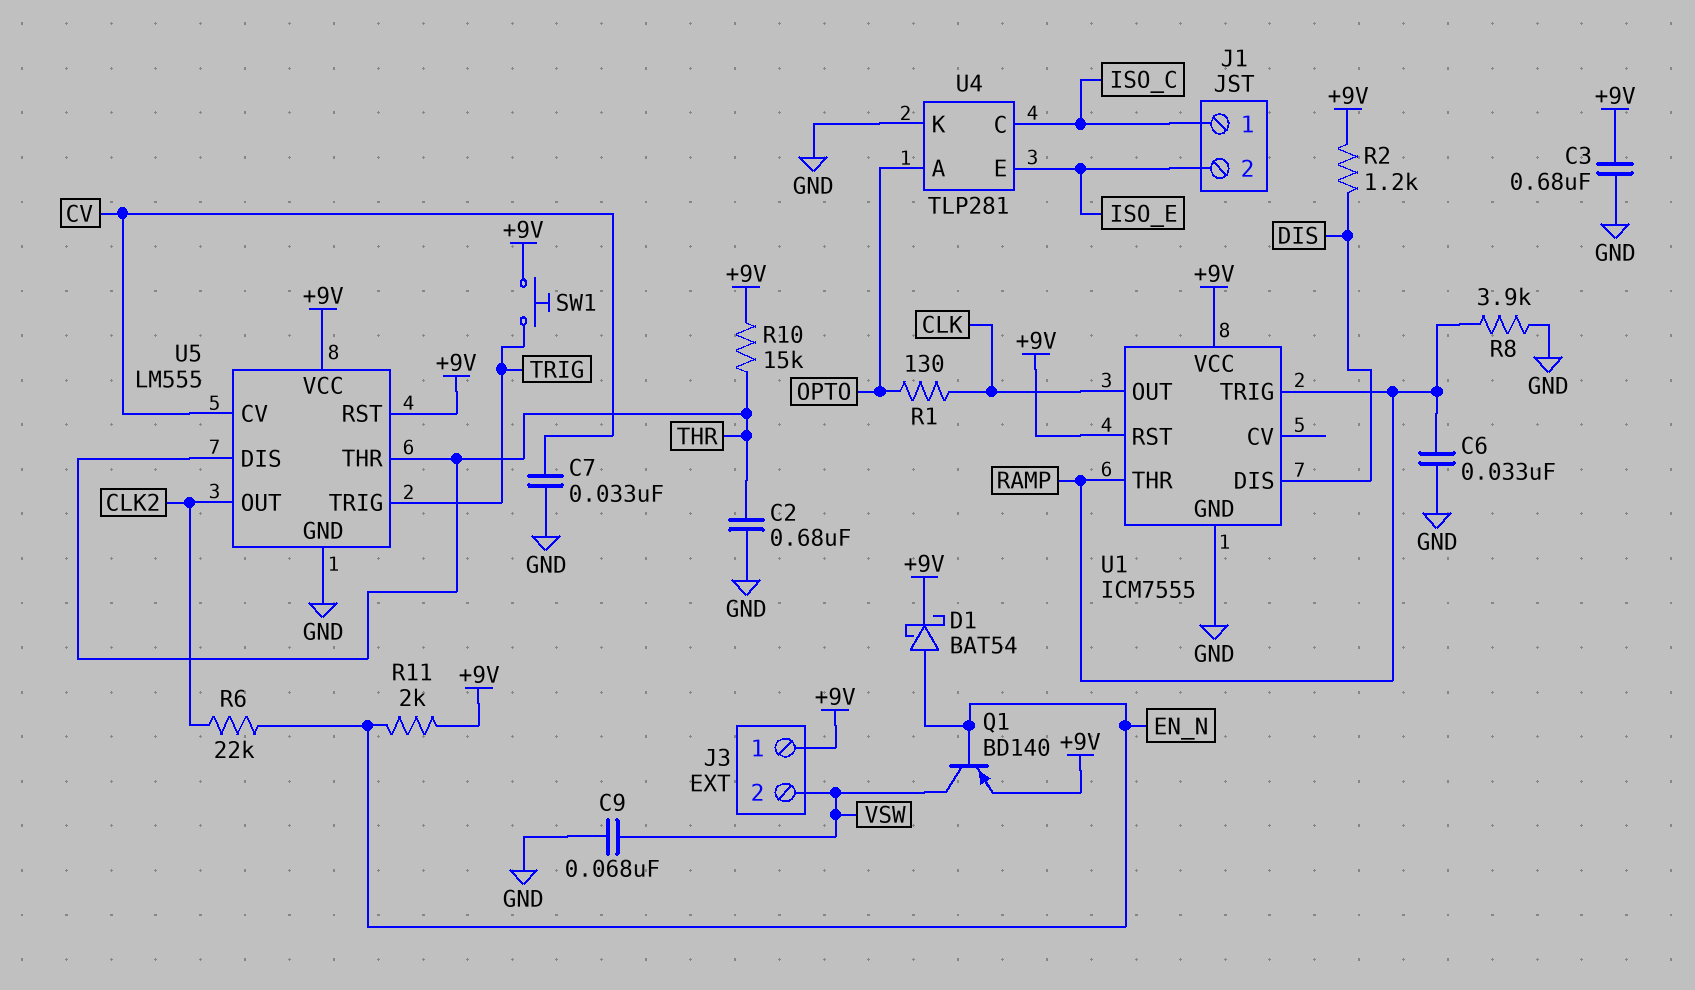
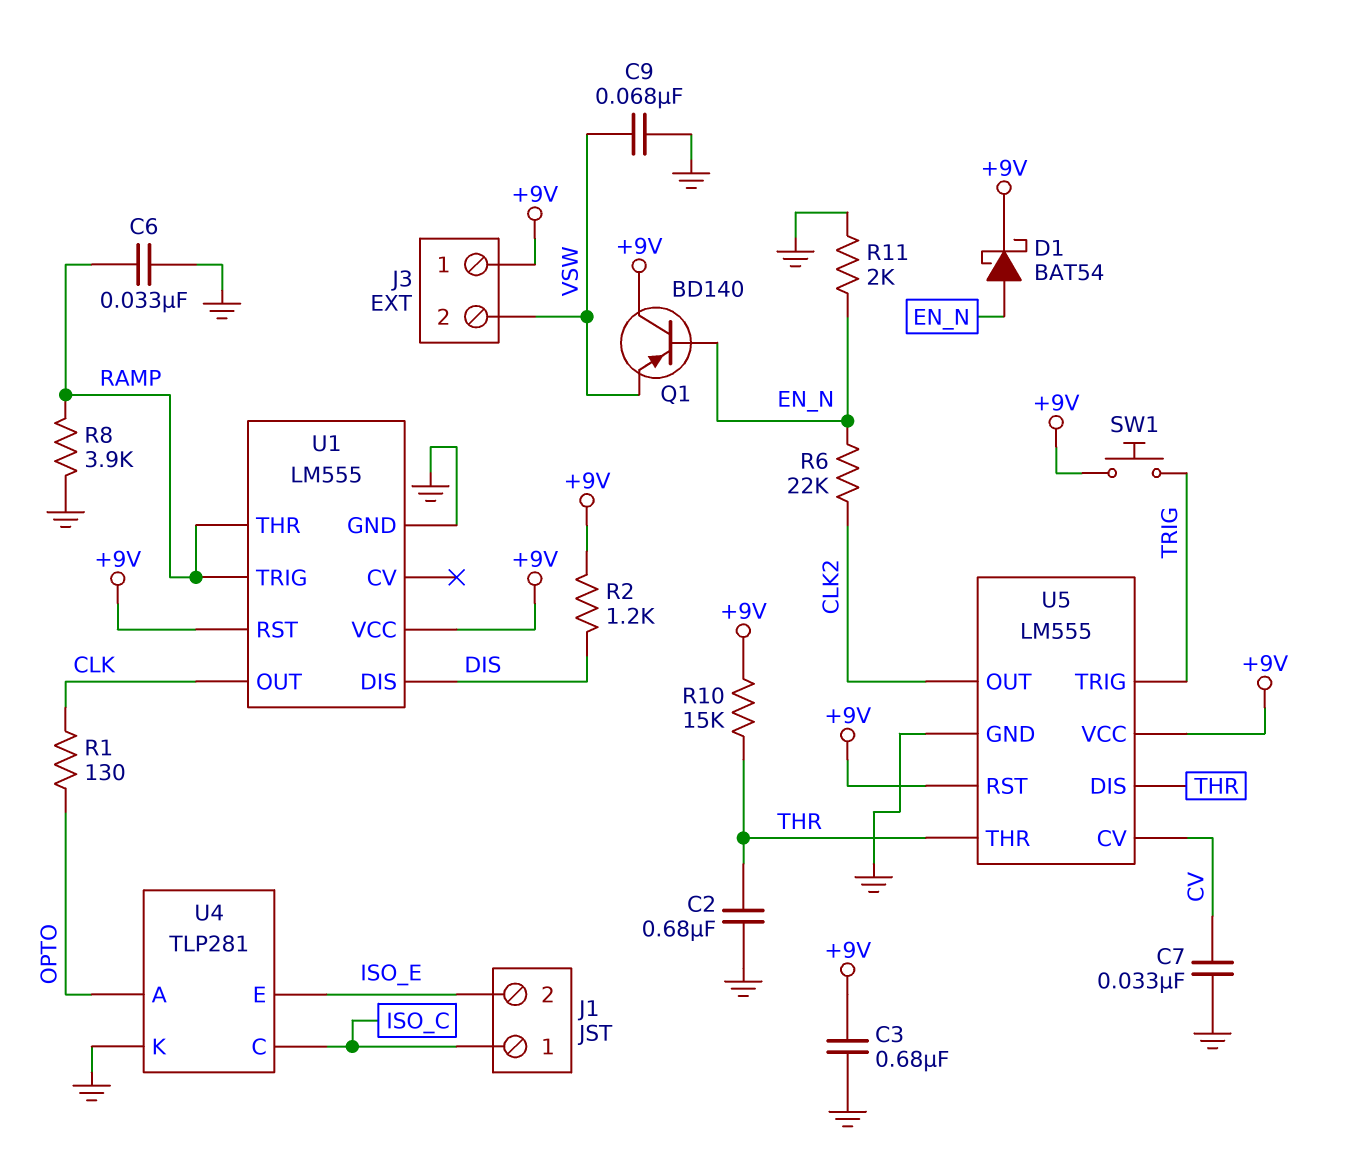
Q1: PNP BD140 (B EN_N, C VSW, E +9V) -> PNP BD140 (B EN_N, C +9V, E VSW)
R11: 2k (+9V, EN_N) -> 2k (EN_N, GND)
U1: ICM7555 -> LM555

